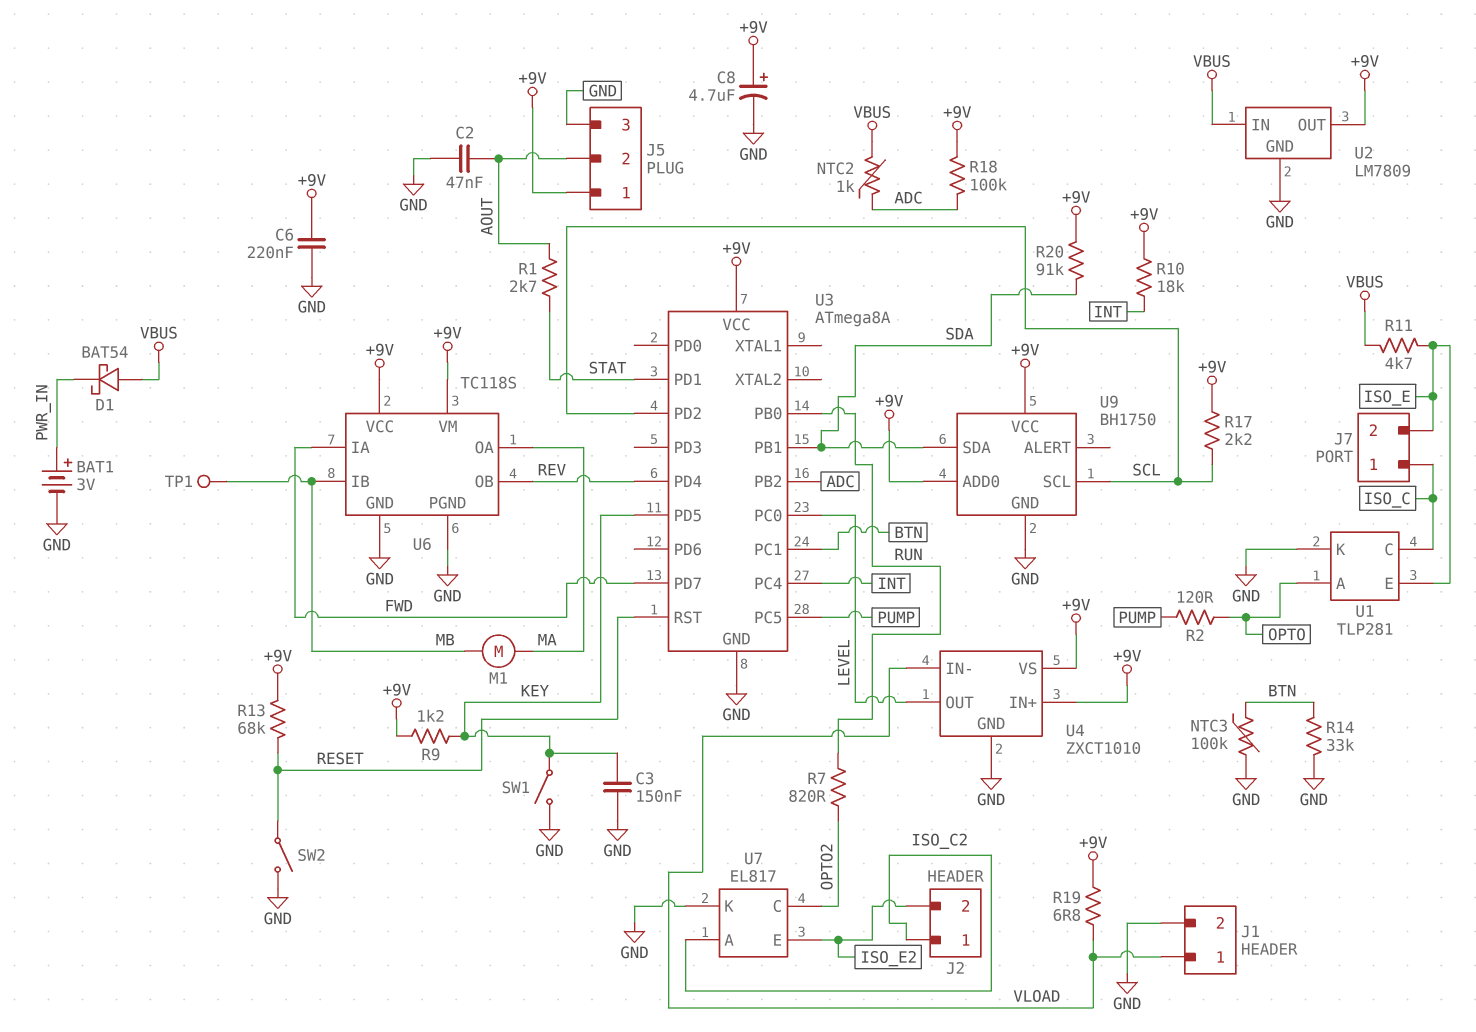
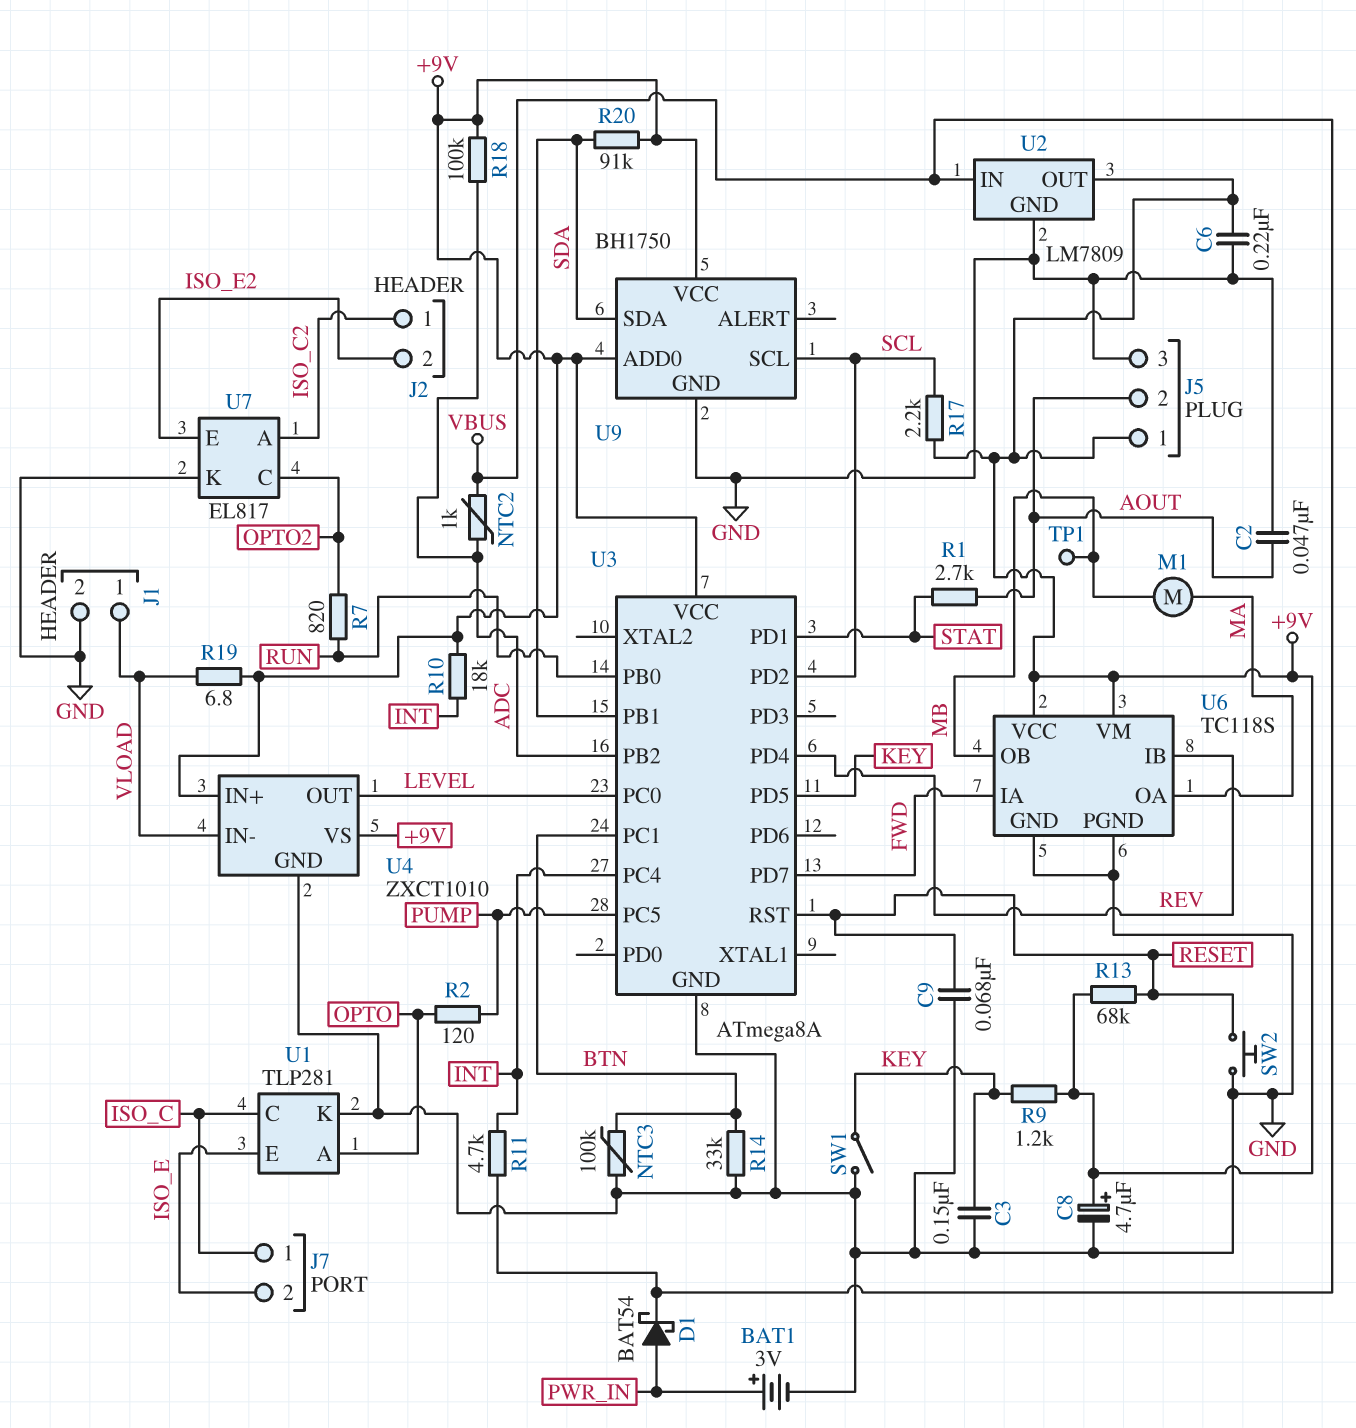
C9: none -> 68nF (GND, RESET)
D1: schottky BAT54 (A VBUS, K PWR_IN) -> schottky BAT54 (A PWR_IN, K VBUS)
R11: 4.7k (ISO_E, VBUS) -> 4.7k (INT, VBUS)
SW2: switch (GND, RESET) -> button (GND, RESET)
U6 pin IB: MB -> REV
U6 pin OB: REV -> MB

